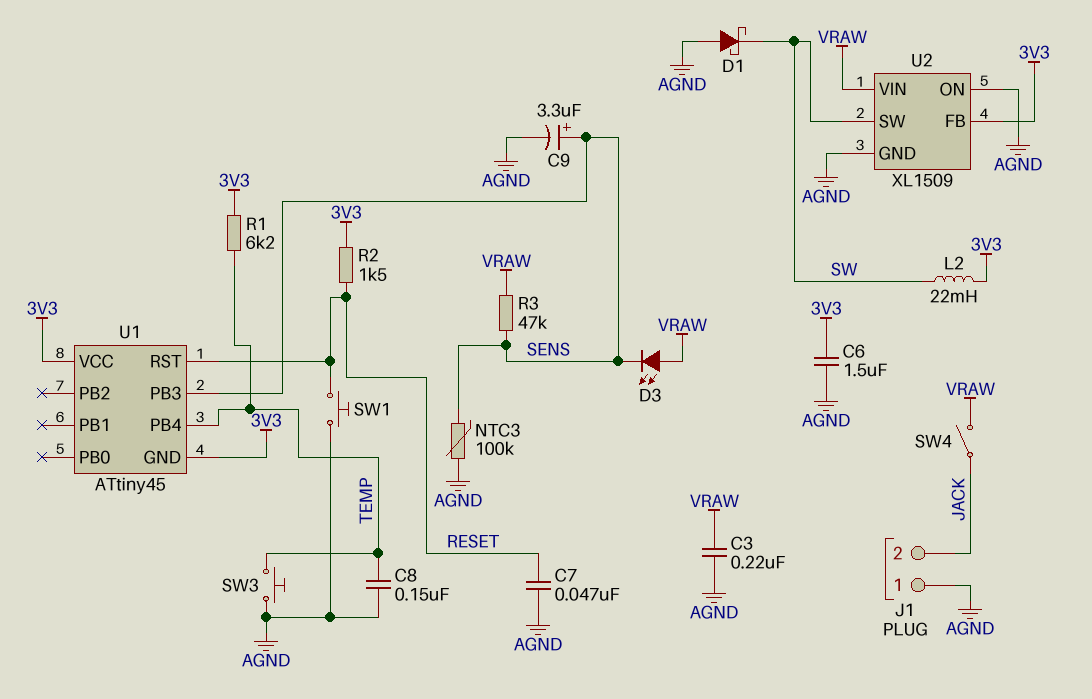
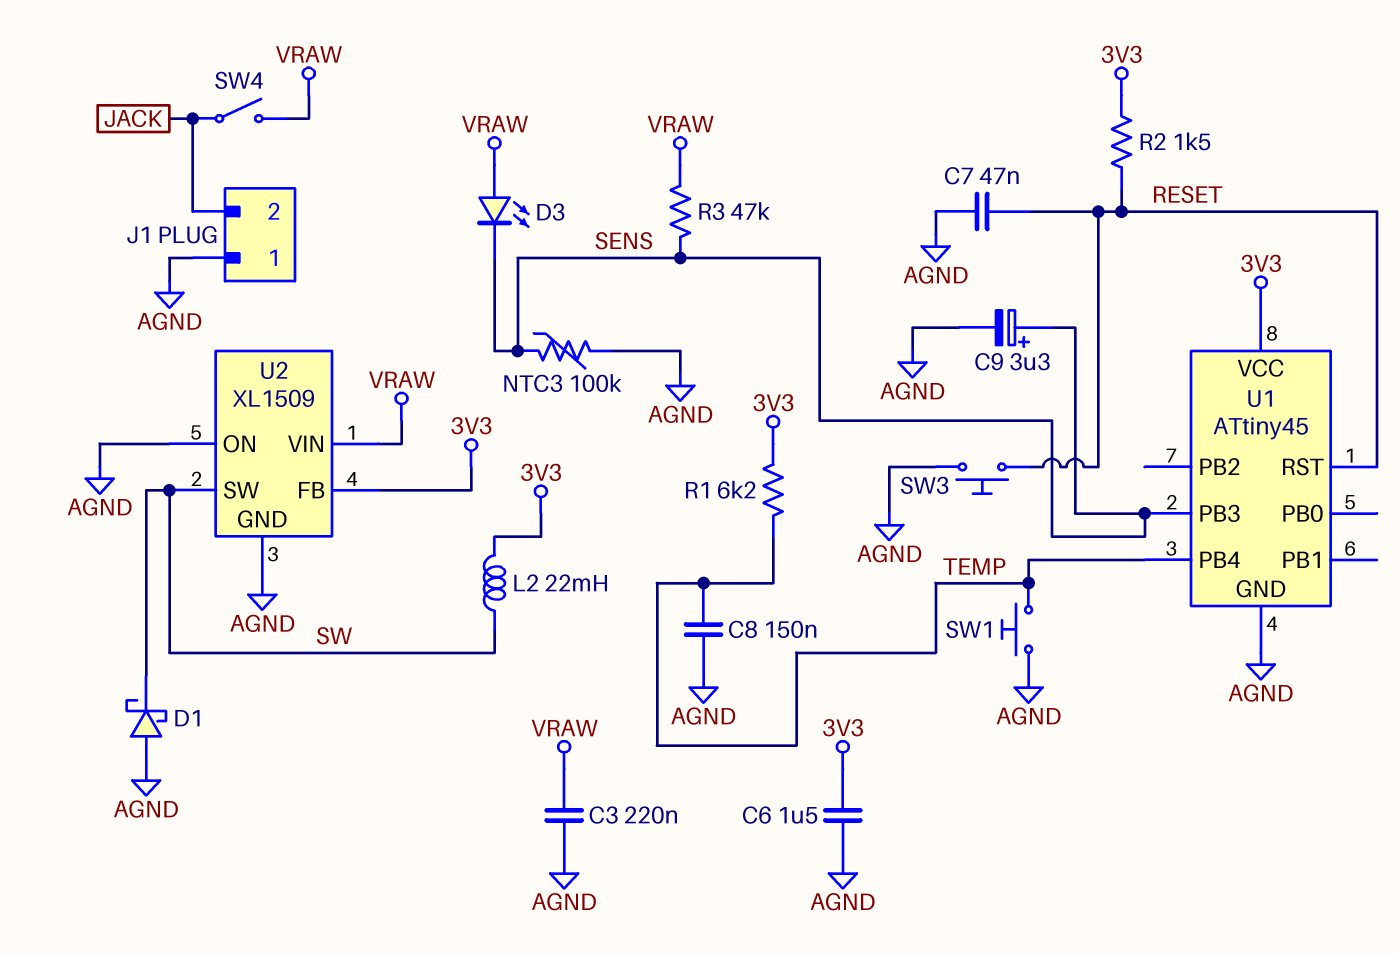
SW1: button (AGND, RESET) -> button (AGND, TEMP)
SW3: button (AGND, TEMP) -> button (AGND, RESET)
U1 pin GND: 3V3 -> AGND

